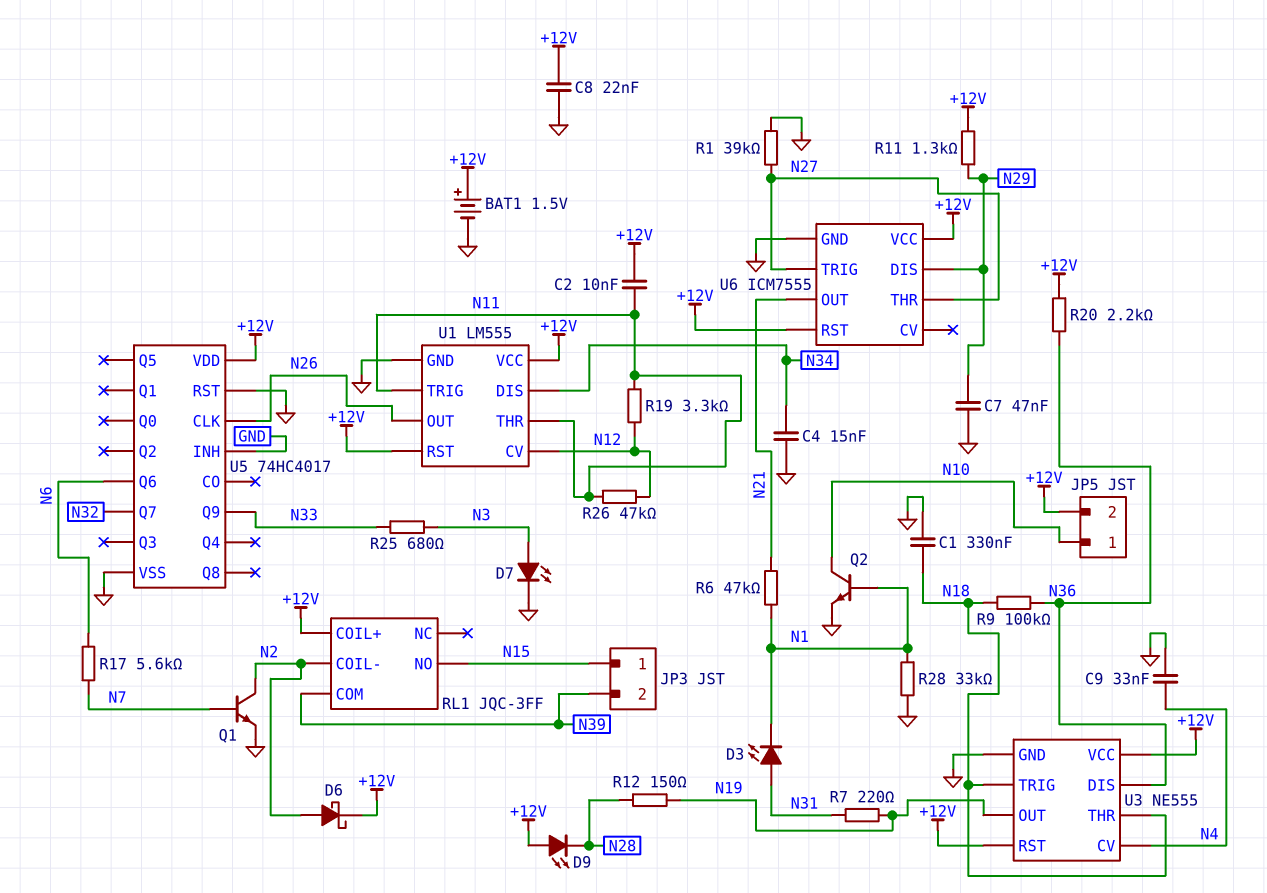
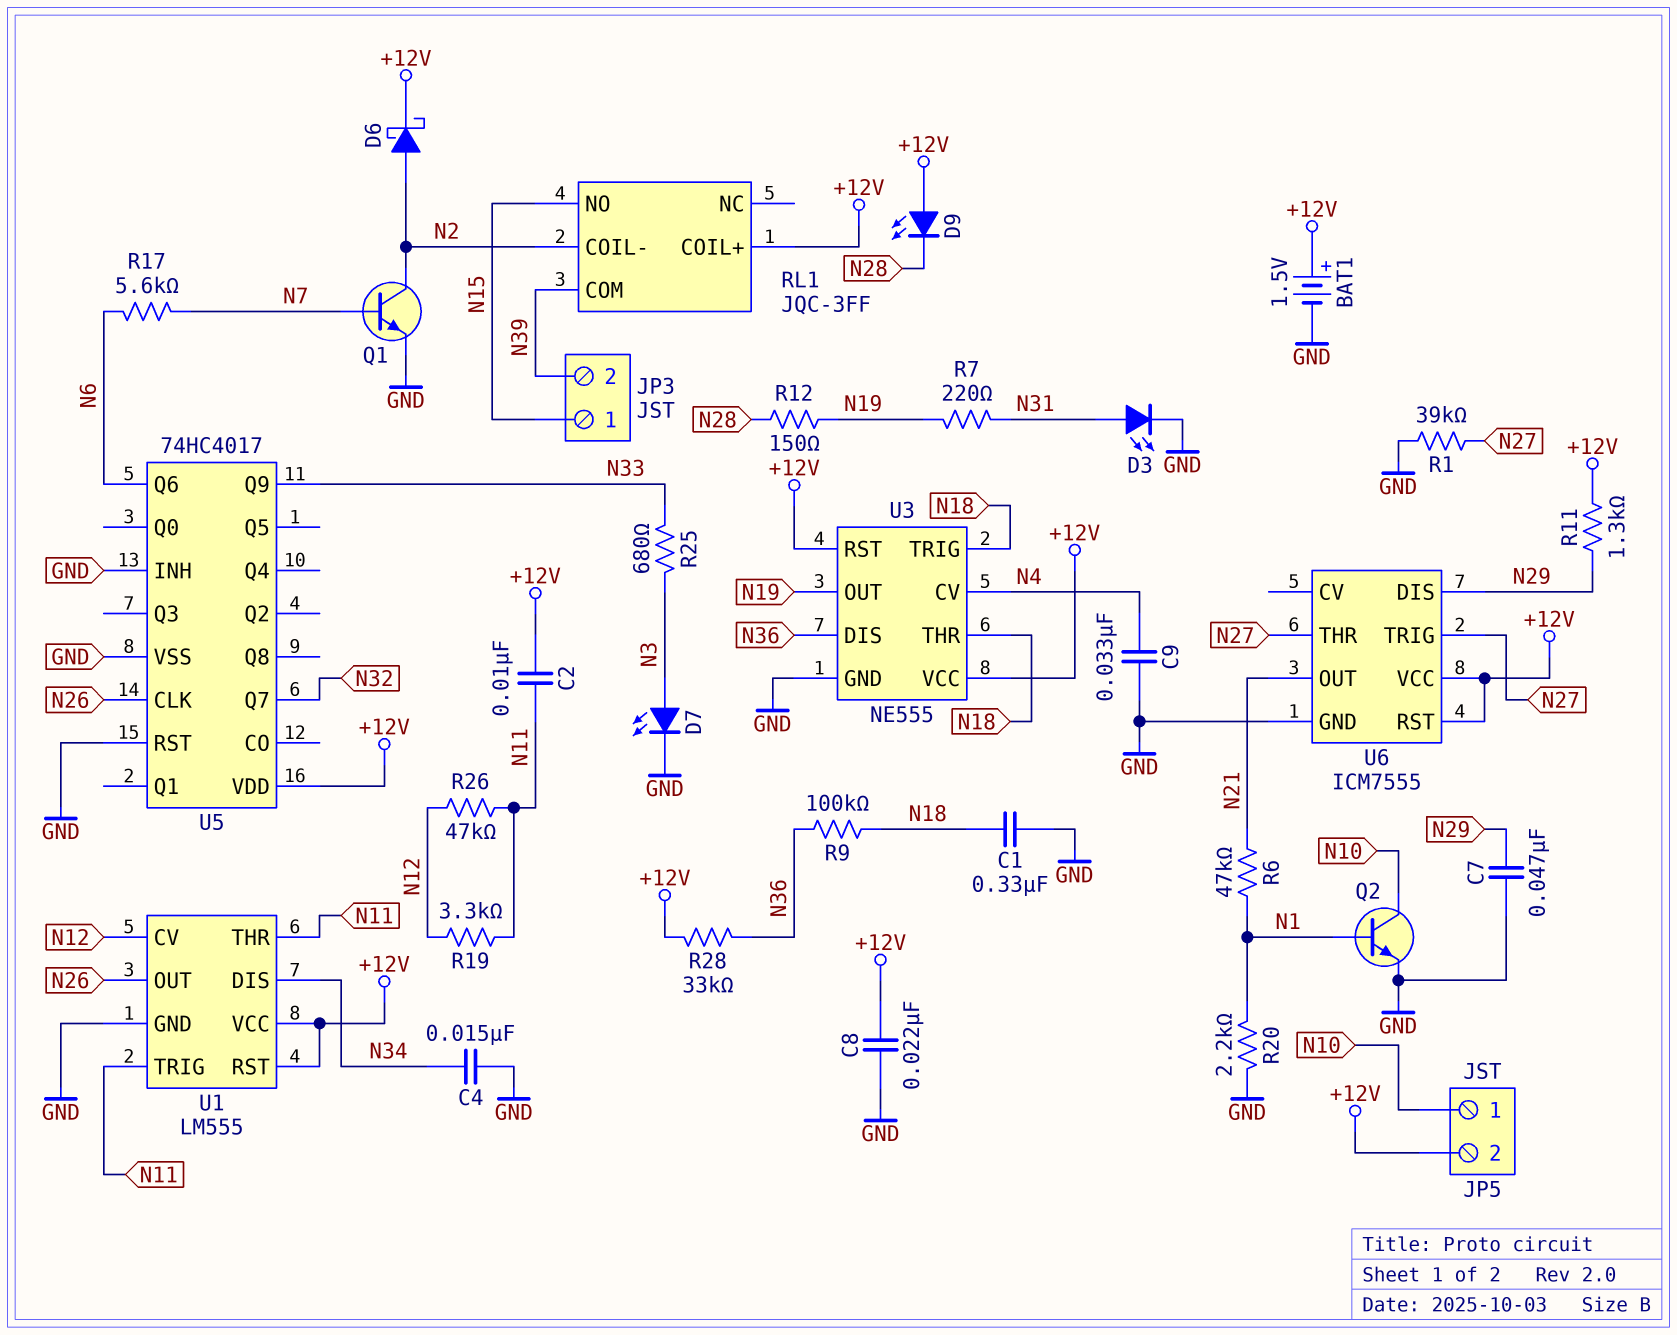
D3: LED (A N31, K N1) -> LED (A N31, K GND)
R20: 2.2k (+12V, N36) -> 2.2k (GND, N1)
R28: 33k (GND, N1) -> 33k (+12V, N36)

